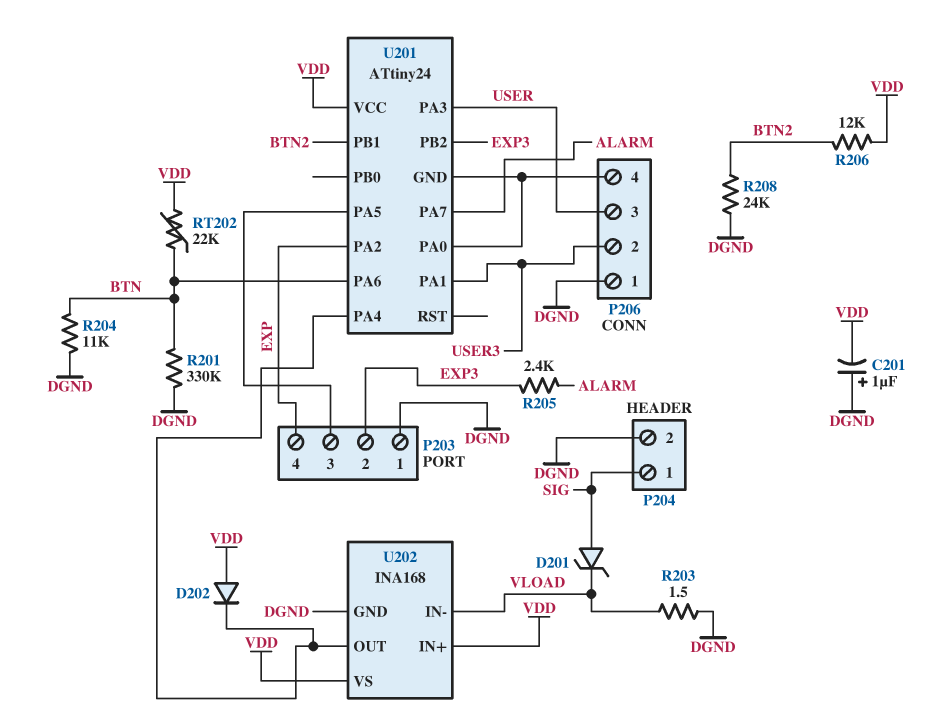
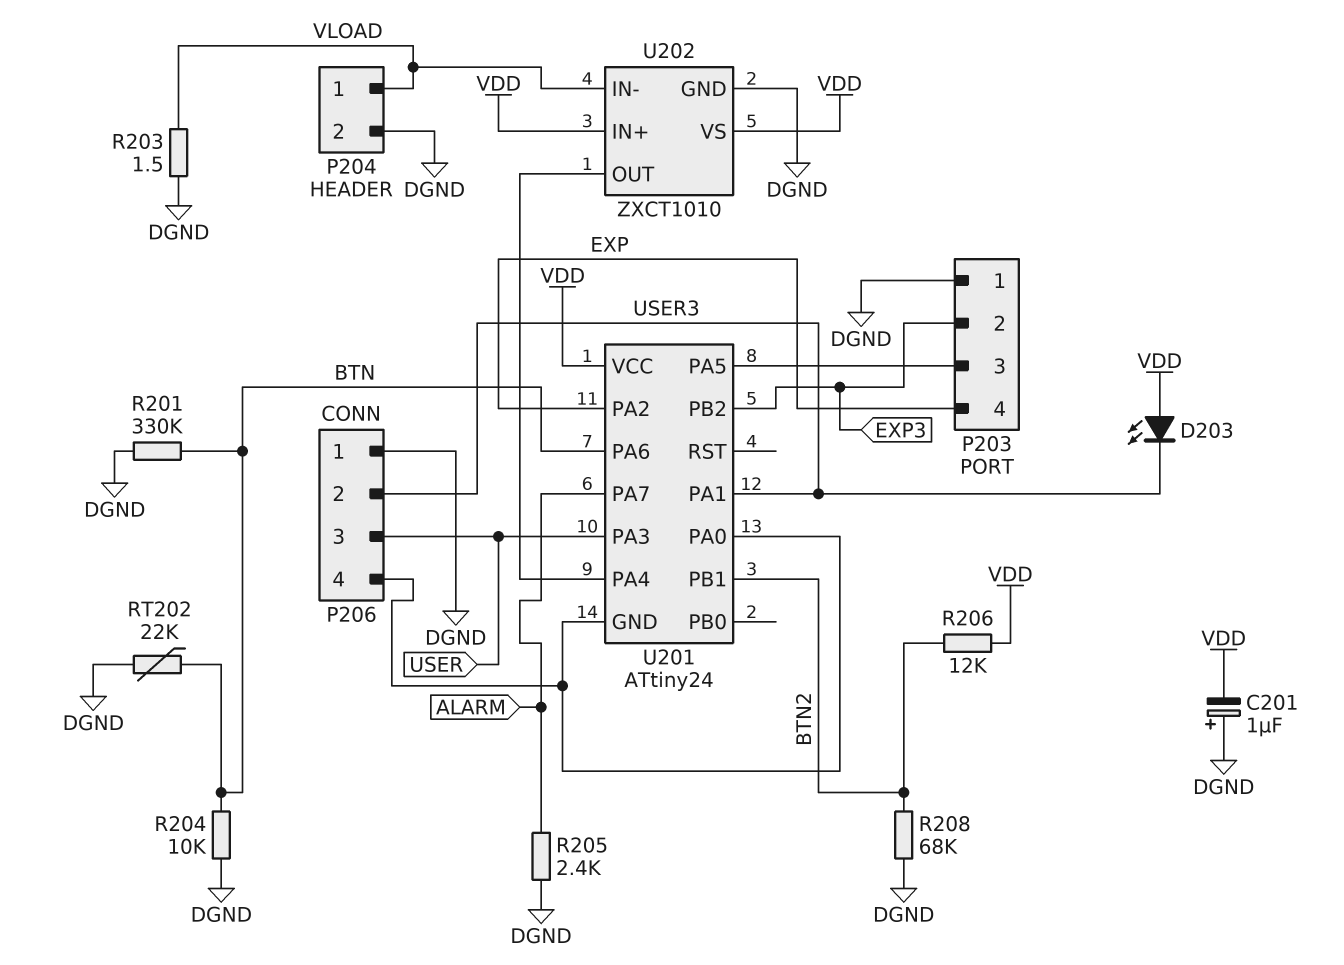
D201: zener (A SIG, K VLOAD) -> none
D202: diode (A VDD, K U201/PA4) -> none
D203: none -> LED (A VDD, K USER3)
P204 pin 1: SIG -> VLOAD
R204: 11k (BTN, DGND) -> 10k (BTN, DGND)
R205: 2.4k (ALARM, EXP3) -> 2.4k (ALARM, DGND)
R208: 24k (BTN2, DGND) -> 68k (BTN2, DGND)
RT202: 22k (BTN, VDD) -> 22k (BTN, DGND)
U202: INA168 -> ZXCT1010

